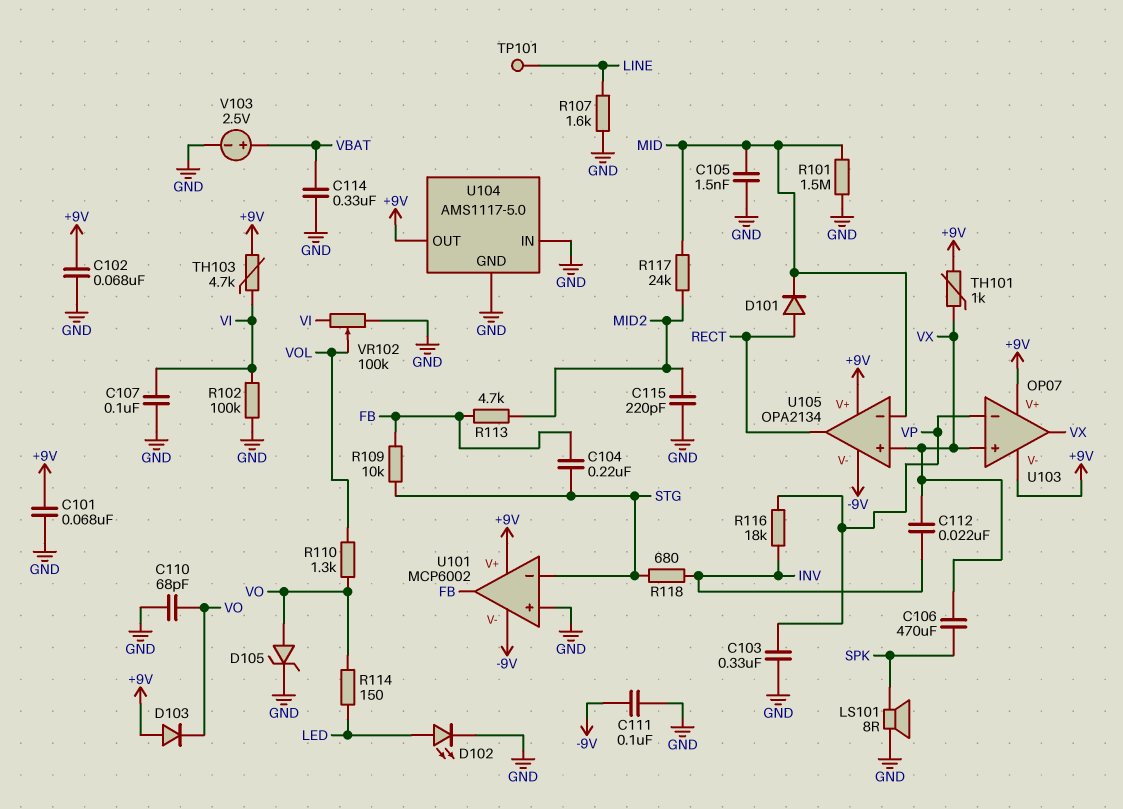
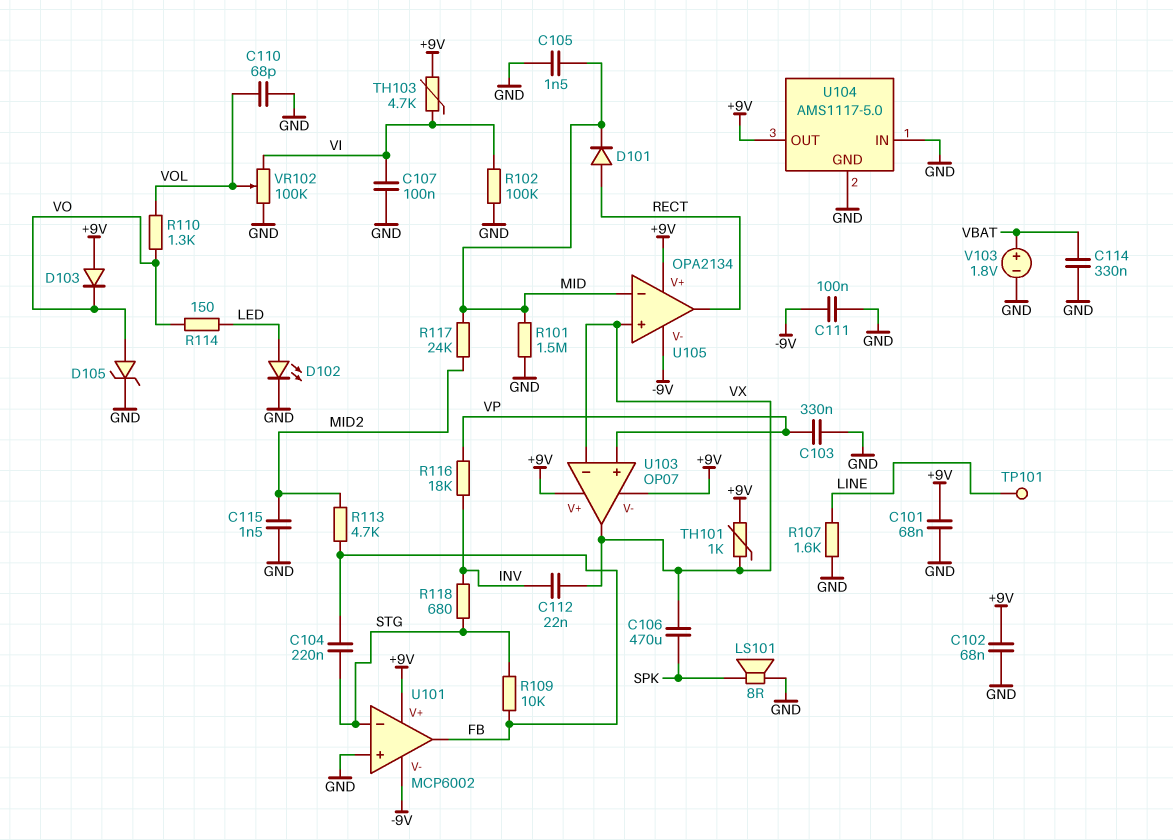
C110: 68pF (GND, VO) -> 68pF (GND, VOL)
C115: 220pF (GND, MID2) -> 1.5nF (GND, MID2)
U103 pin in+: VX -> VP
U103 pin in-: VP -> VX
V103: 2.5V (plus VBAT, minus GND) -> 1.8V (plus VBAT, minus GND)

